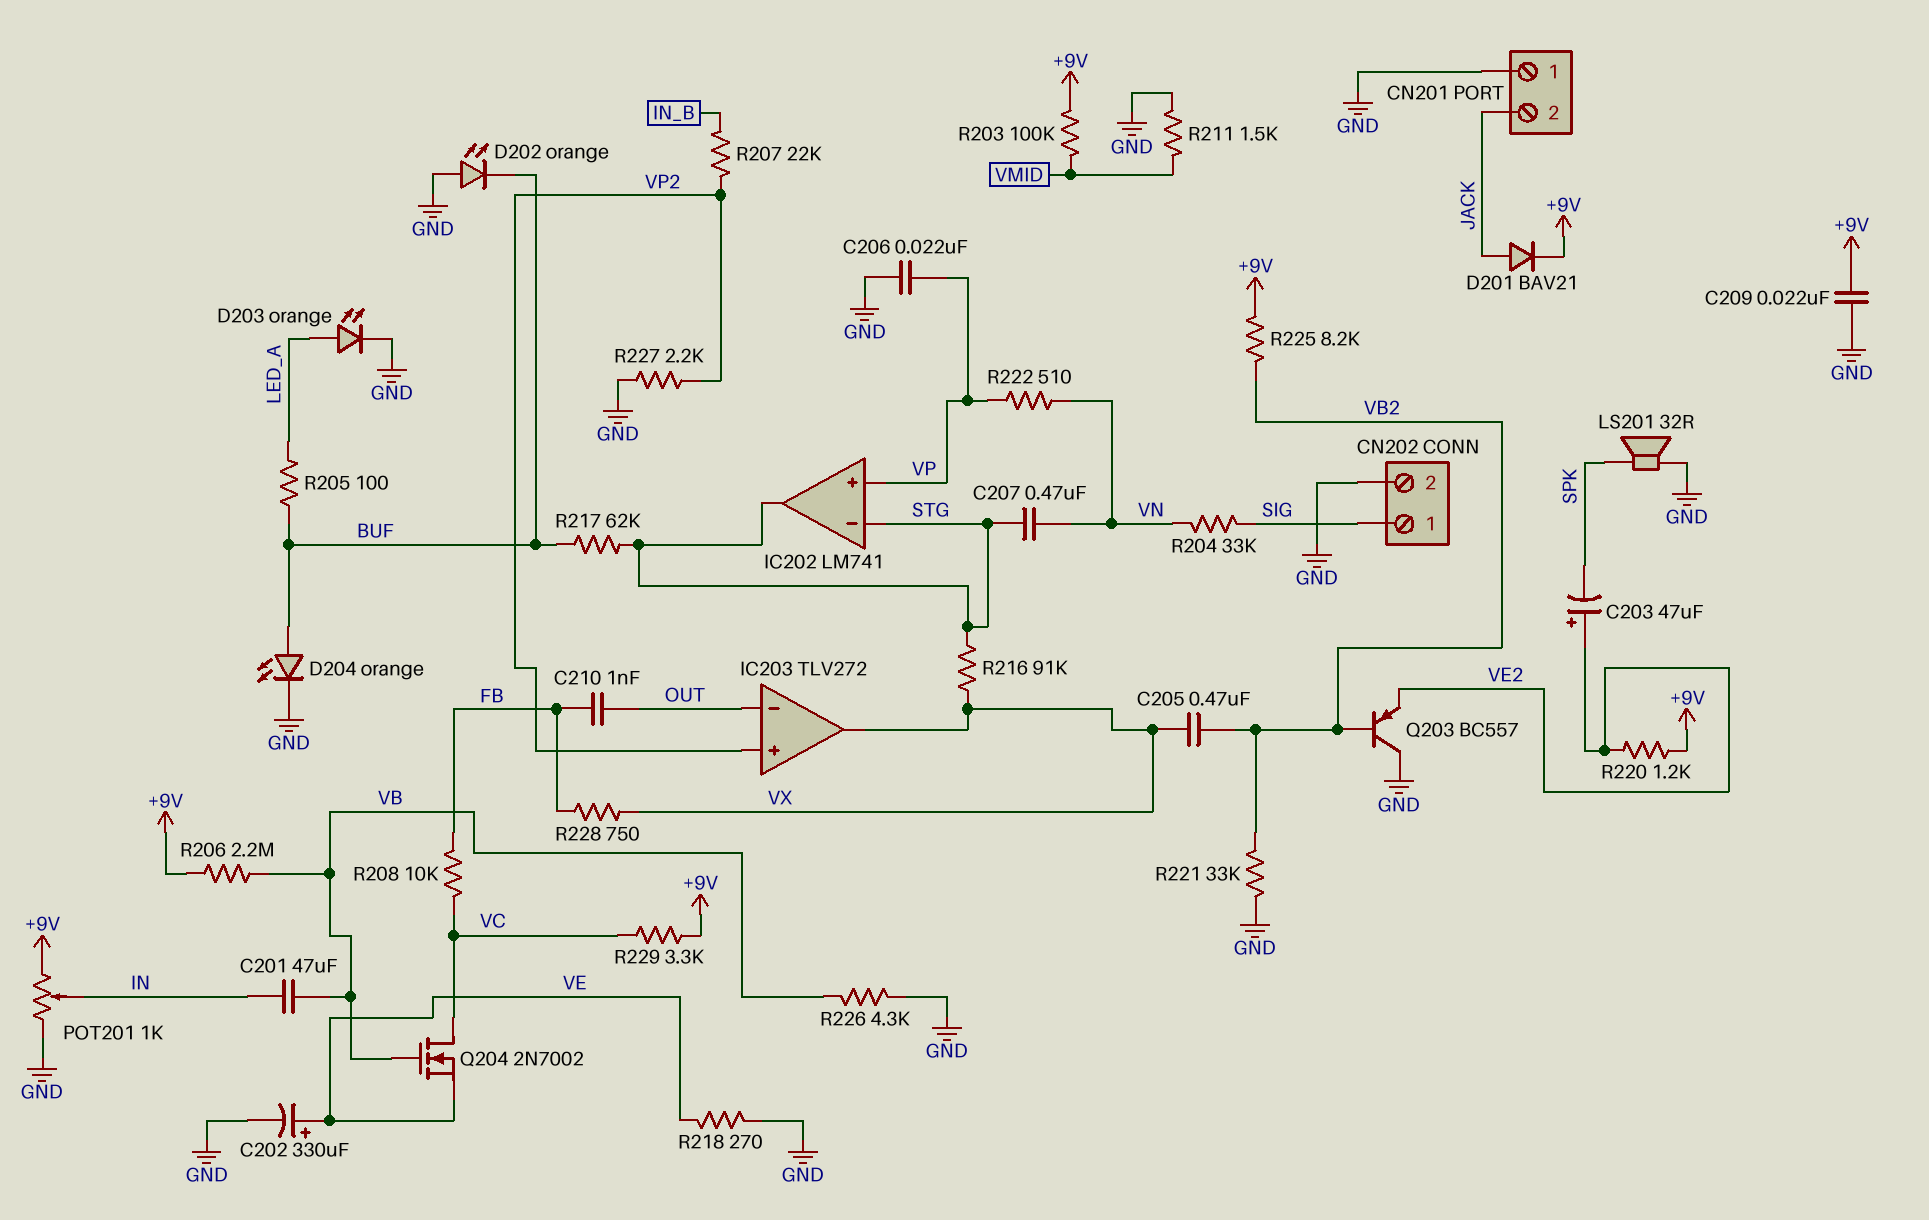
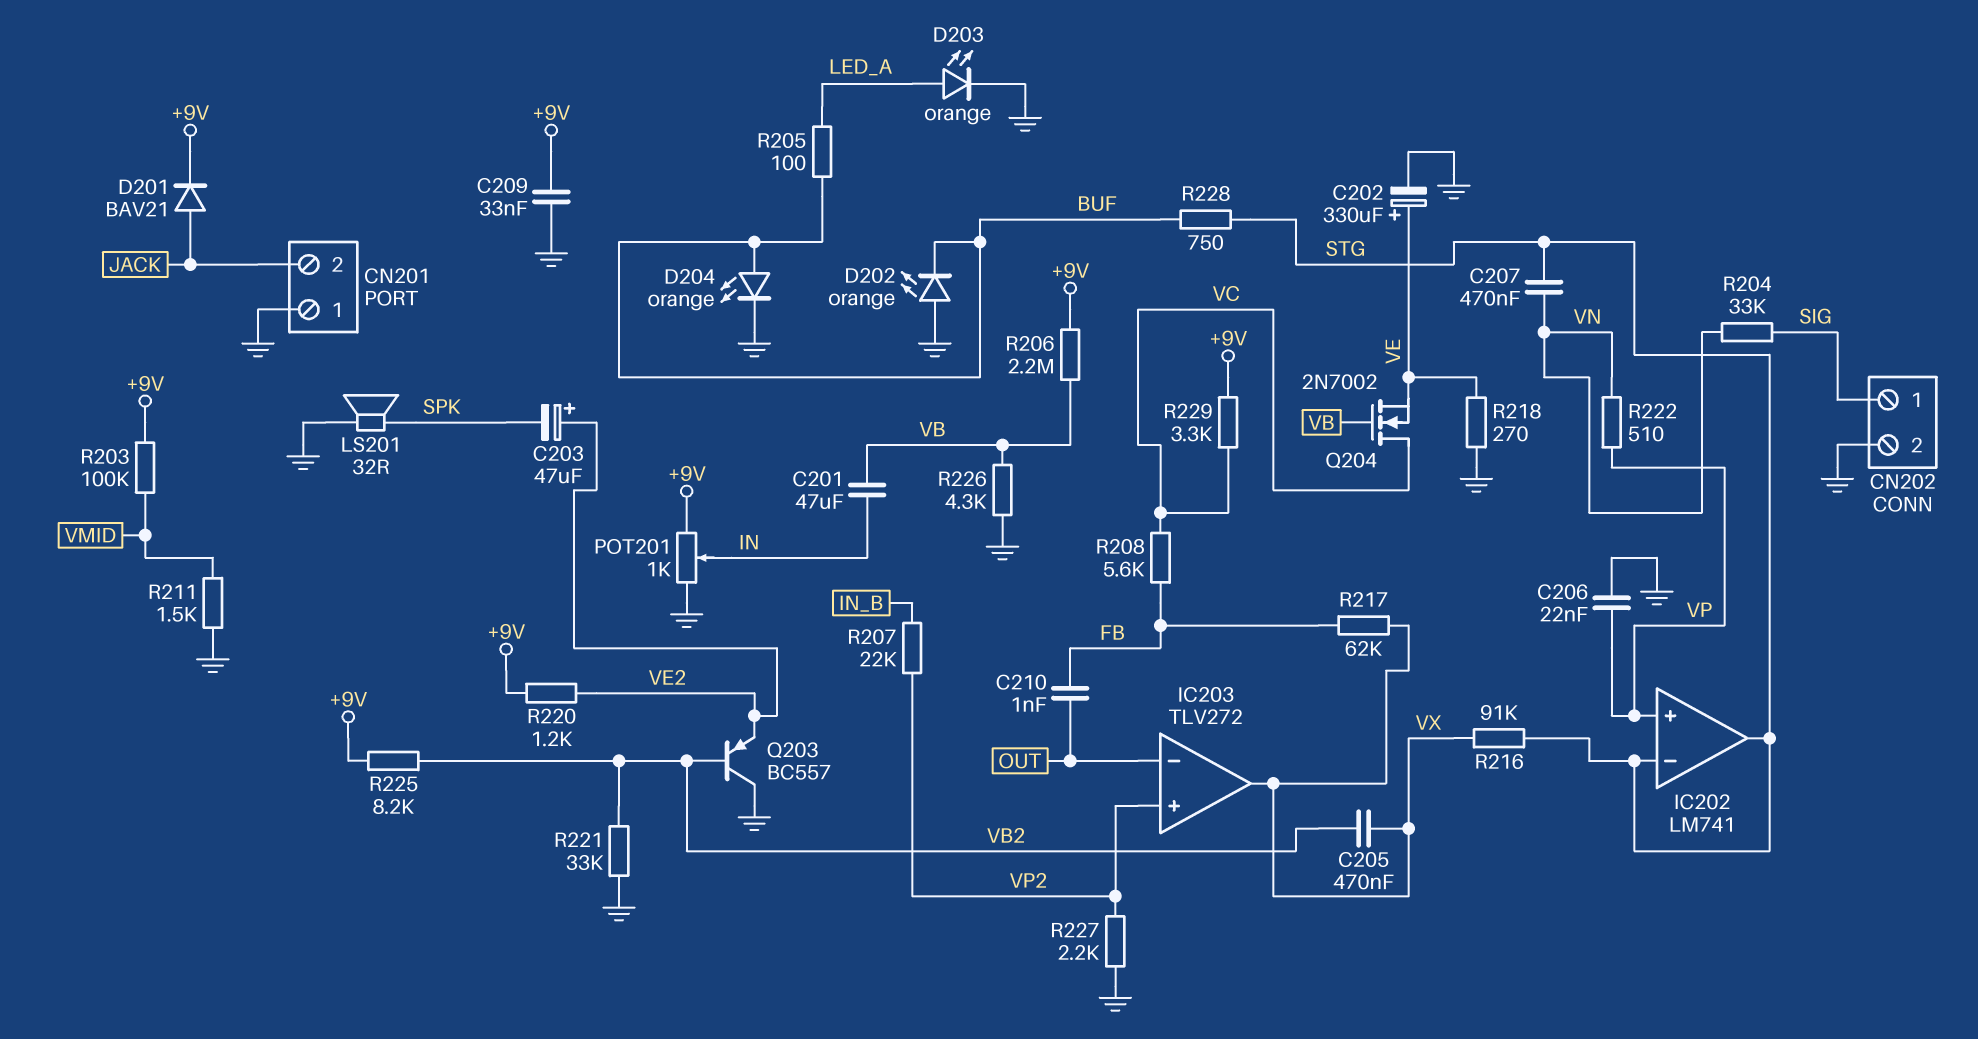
C209: 22nF (+9V, GND) -> 33nF (+9V, GND)
R208: 10k (FB, VC) -> 5.6k (FB, VC)
R217: 62k (BUF, STG) -> 62k (FB, VX)
R228: 750 (FB, VX) -> 750 (BUF, STG)

